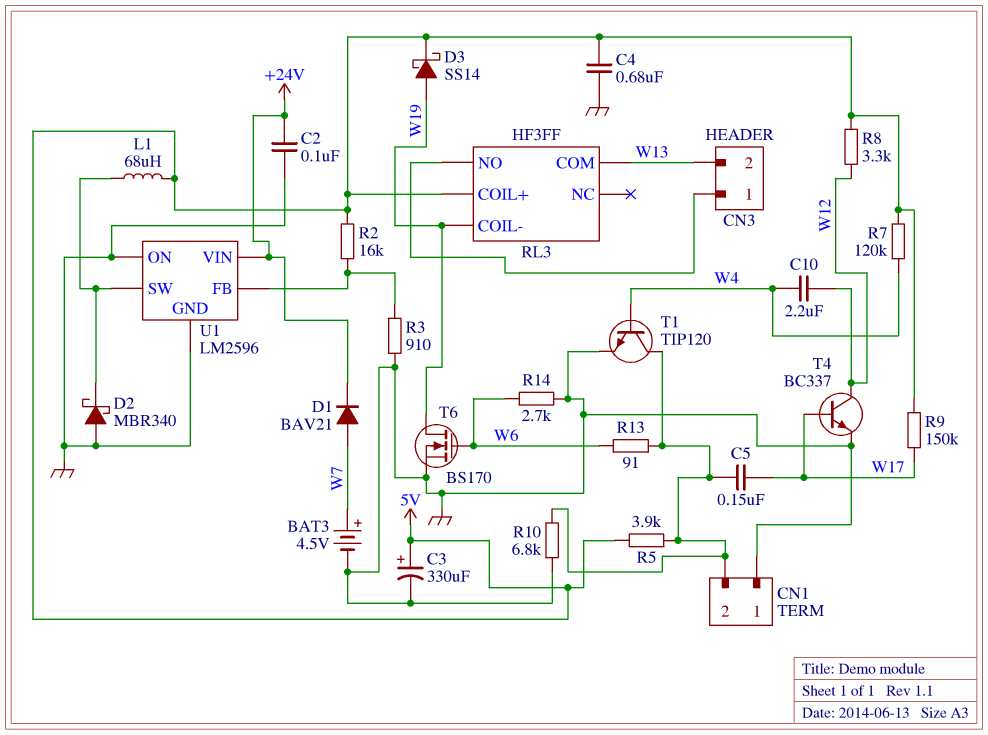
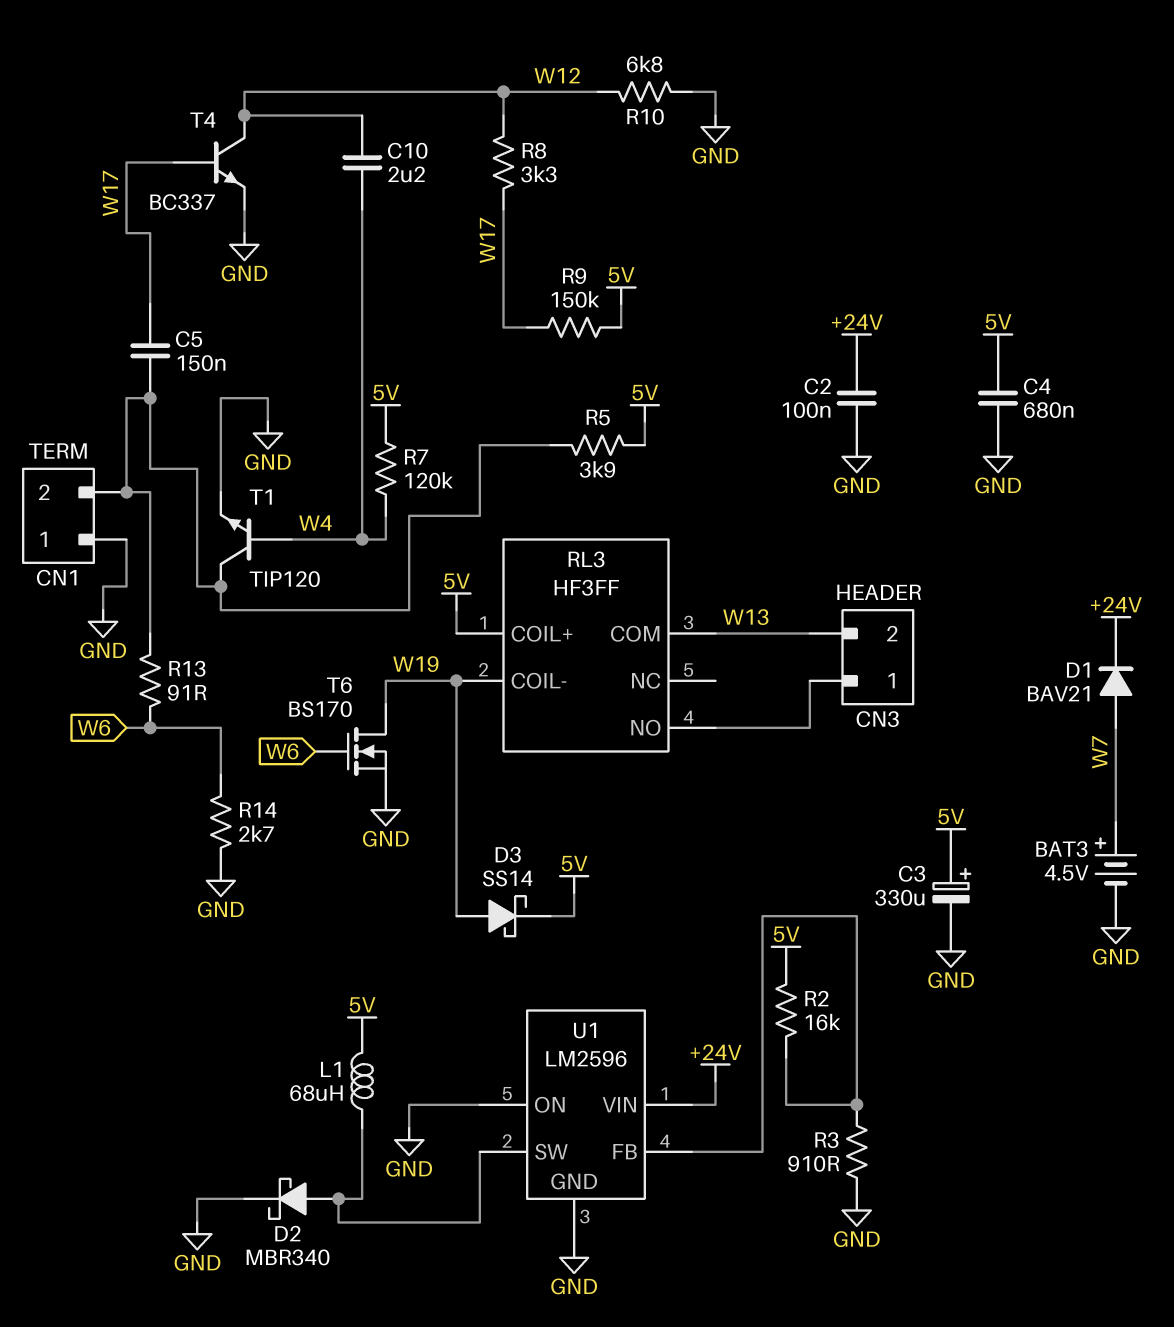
D2: schottky MBR340 (A GND, K U1/SW) -> schottky MBR340 (A U1/SW, K GND)
R8: 3.3k (5V, W12) -> 3.3k (W12, W17)
R10: 6.8k (CN1/2, GND) -> 6.8k (GND, W12)

